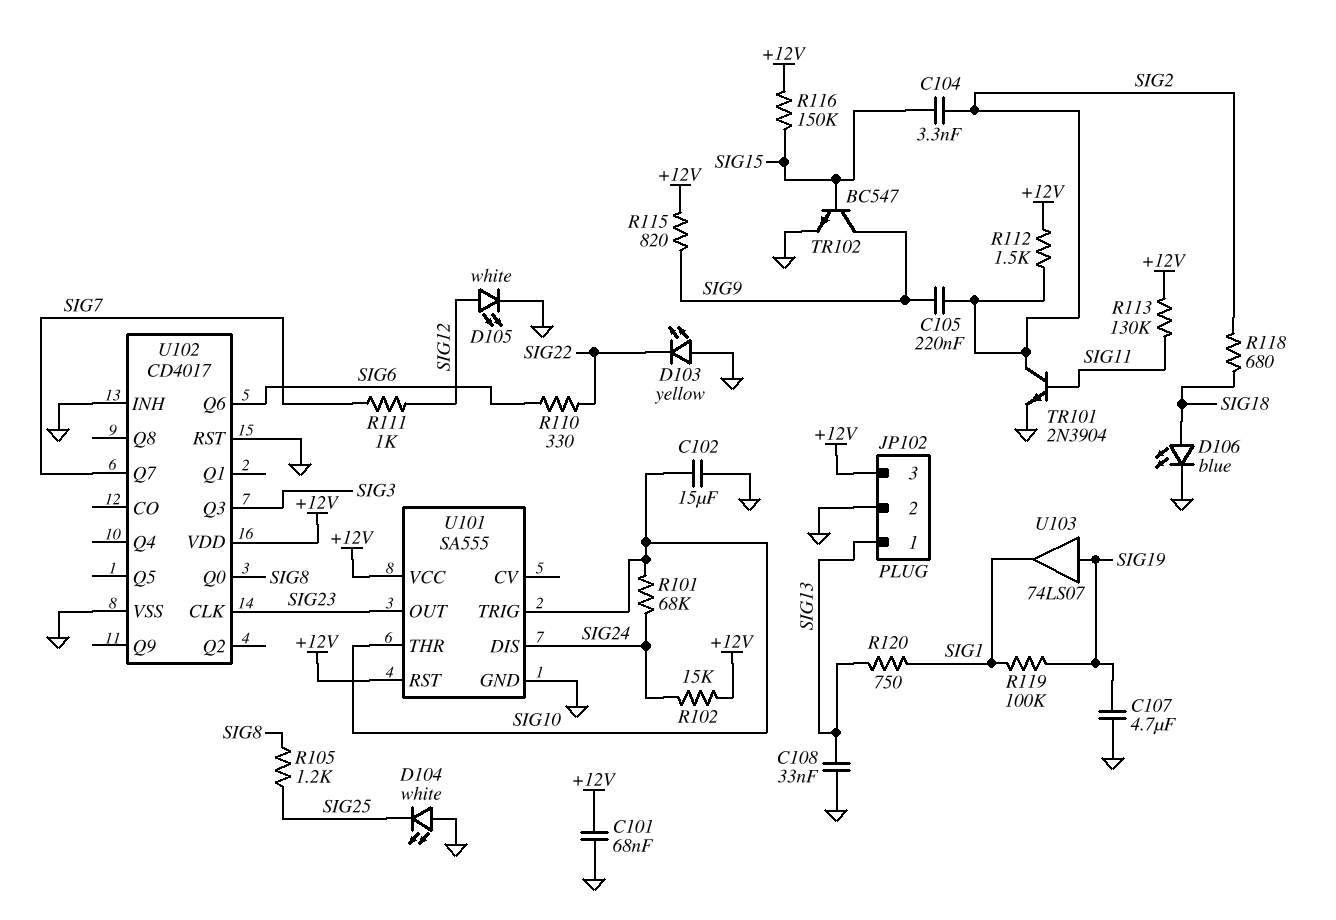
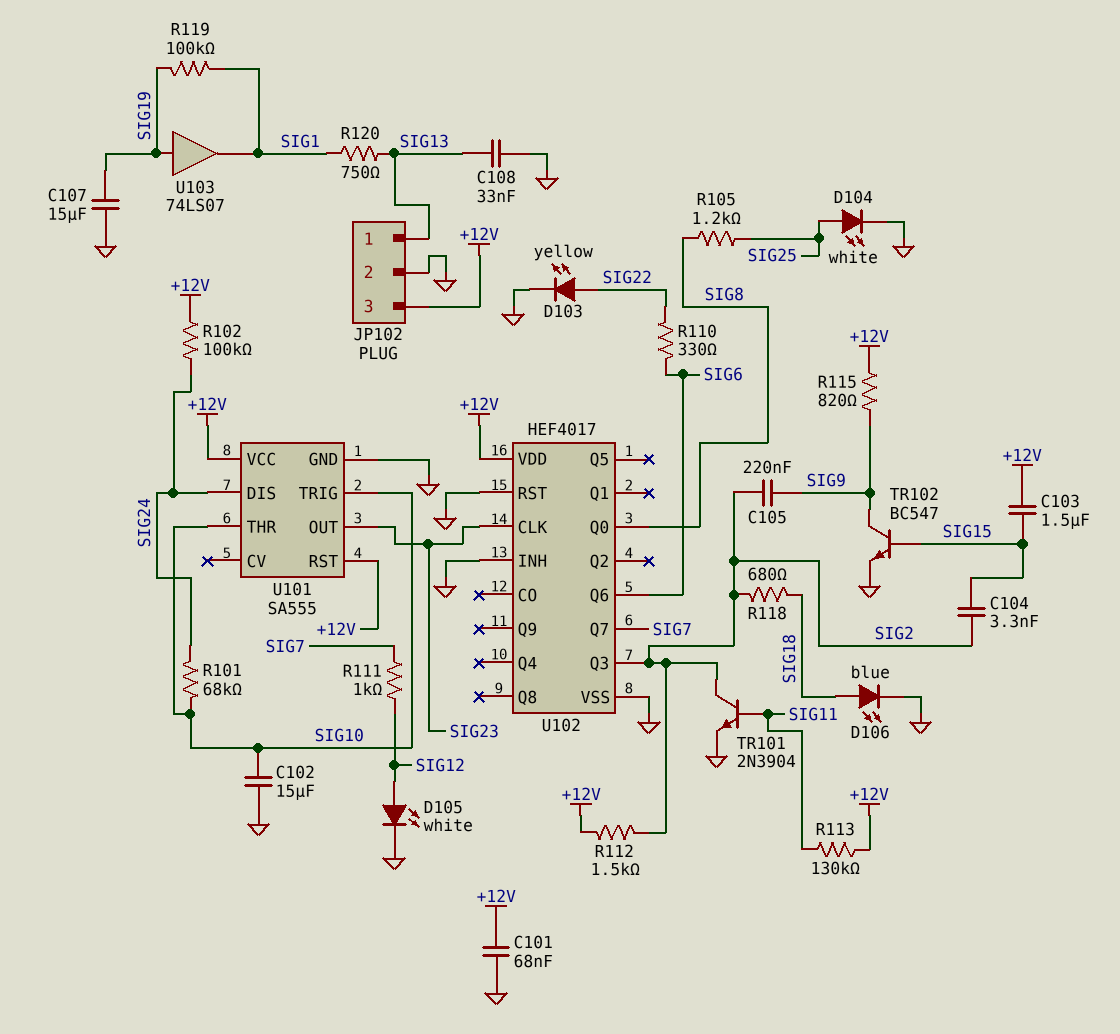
C103: none -> 1.5uF (+12V, SIG15)
C107: 4.7uF (GND, SIG19) -> 15uF (GND, SIG19)
D103: LED yellow (A GND, K SIG22) -> LED yellow (A SIG22, K GND)
D104: LED white (A GND, K SIG25) -> LED white (A SIG25, K GND)
R102: 15k (+12V, SIG24) -> 100k (+12V, SIG24)
R116: 150k (+12V, SIG15) -> none
U102: CD4017 -> HEF4017
U102 pin Q3: SIG3 -> SIG2

